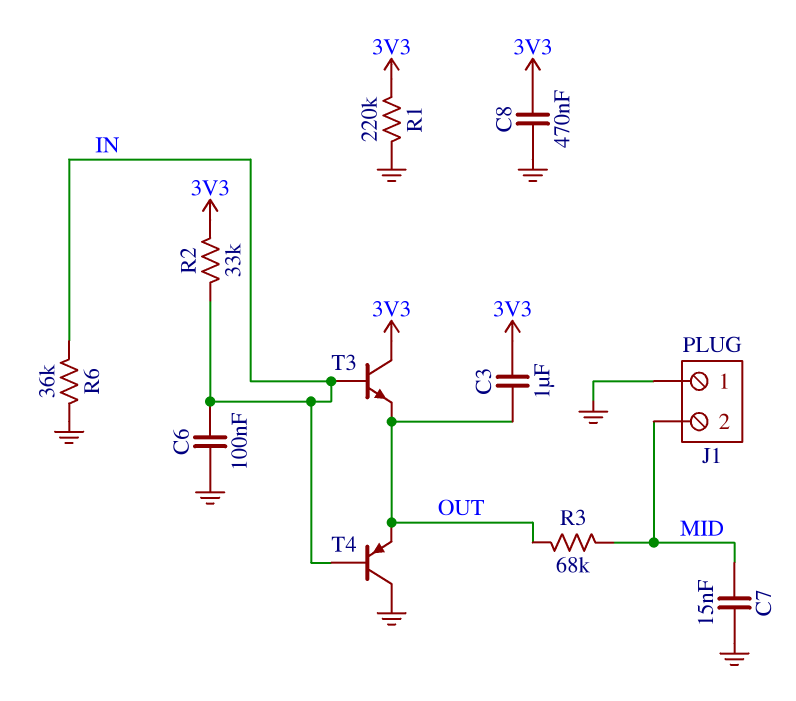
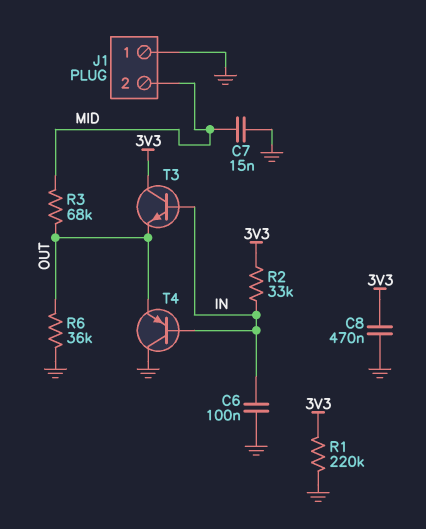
C3: 1uF (3V3, OUT) -> none
R6: 36k (GND, IN) -> 36k (GND, OUT)

